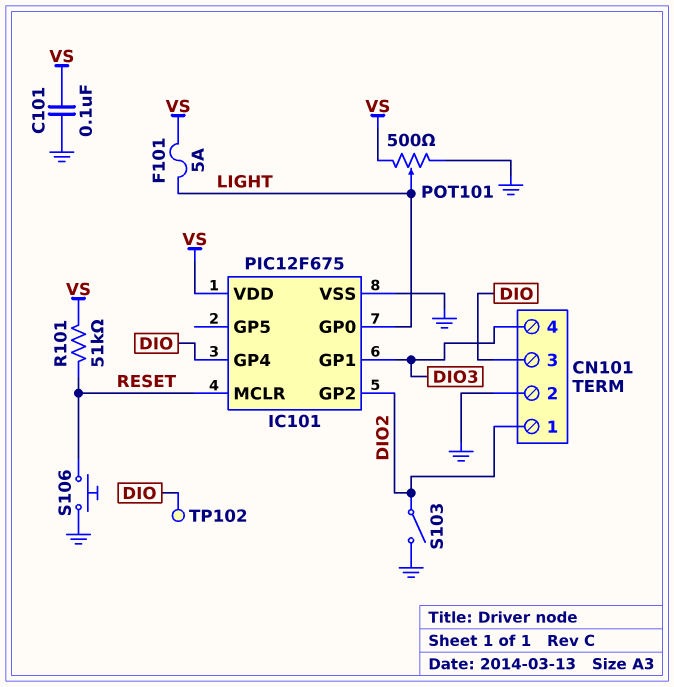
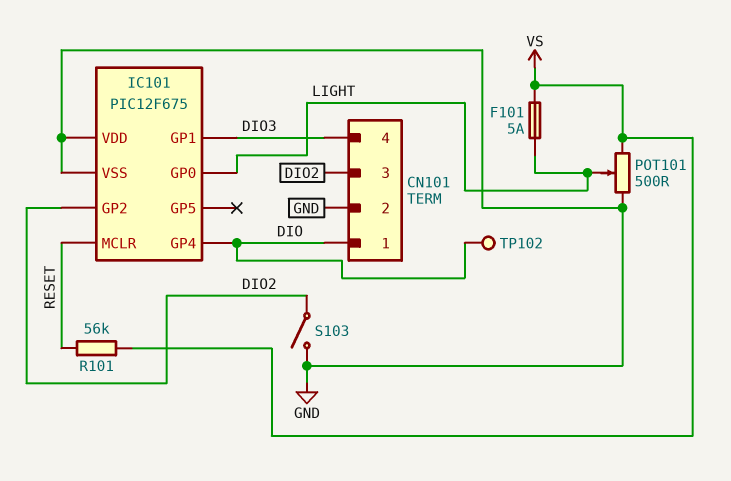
C101: 100nF (GND, VS) -> none
CN101 pin 1: DIO2 -> DIO
CN101 pin 3: DIO -> DIO2
IC101 pin VDD: VS -> GND
R101: 51k (RESET, VS) -> 56k (RESET, VS)
S106: button (GND, RESET) -> none

